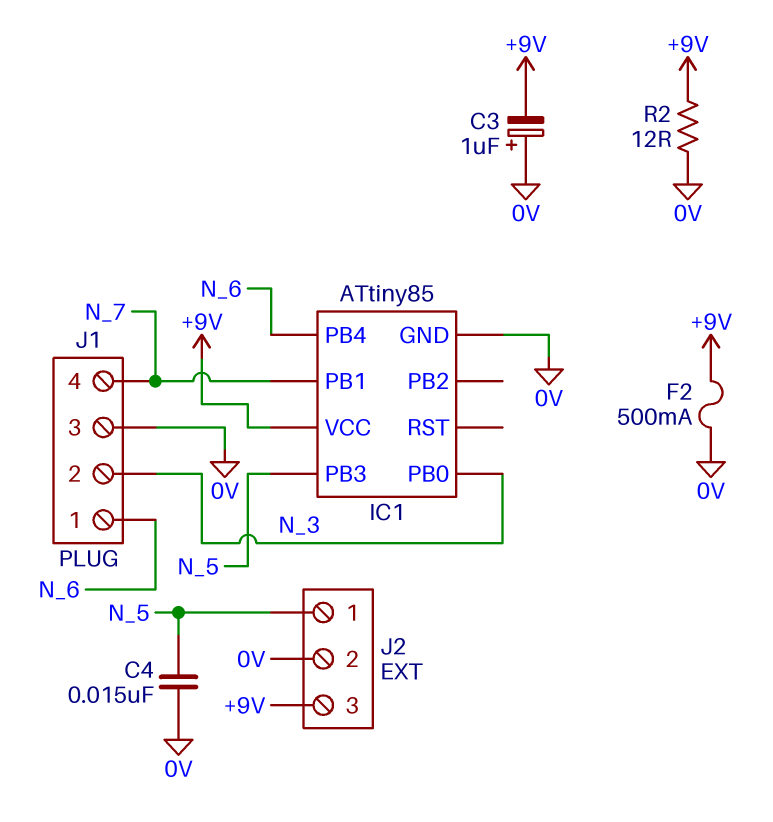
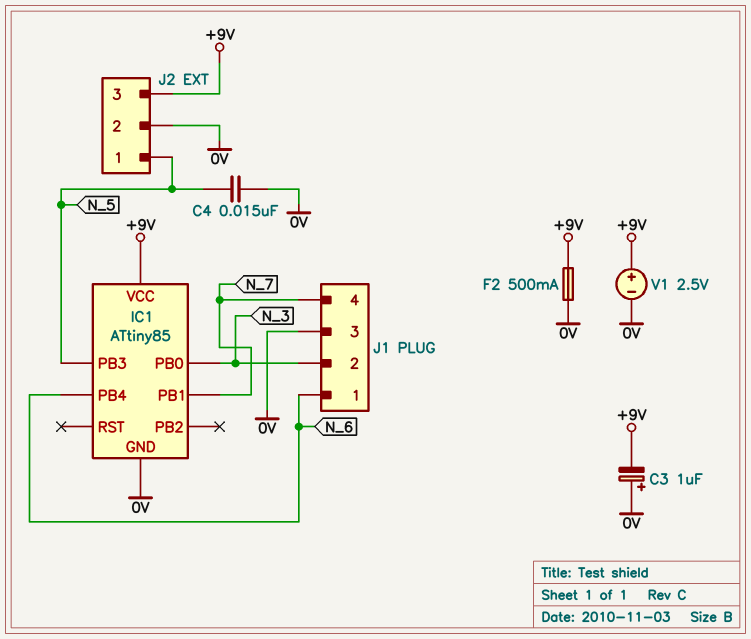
R2: 12 (+9V, 0V) -> none
V1: none -> 2.5V (plus +9V, minus 0V)

